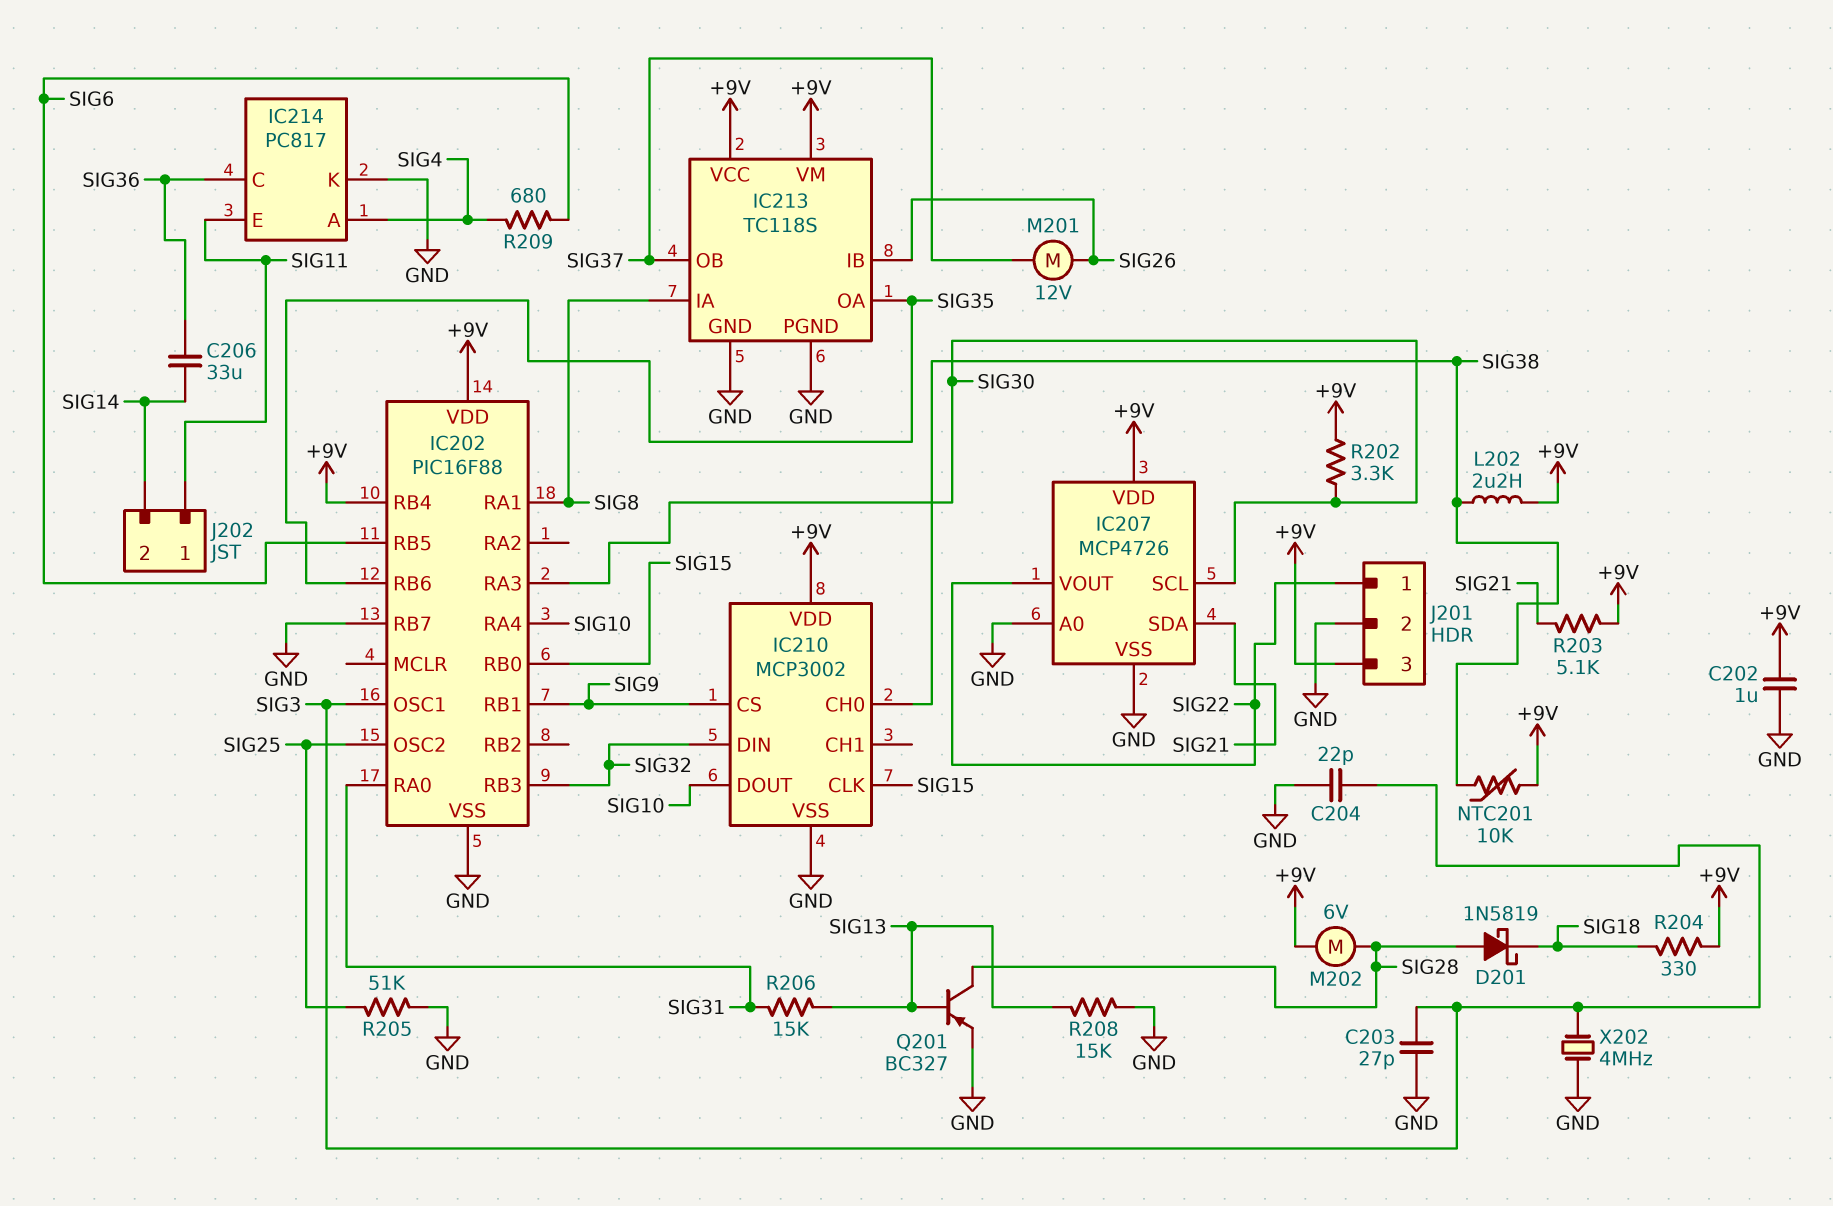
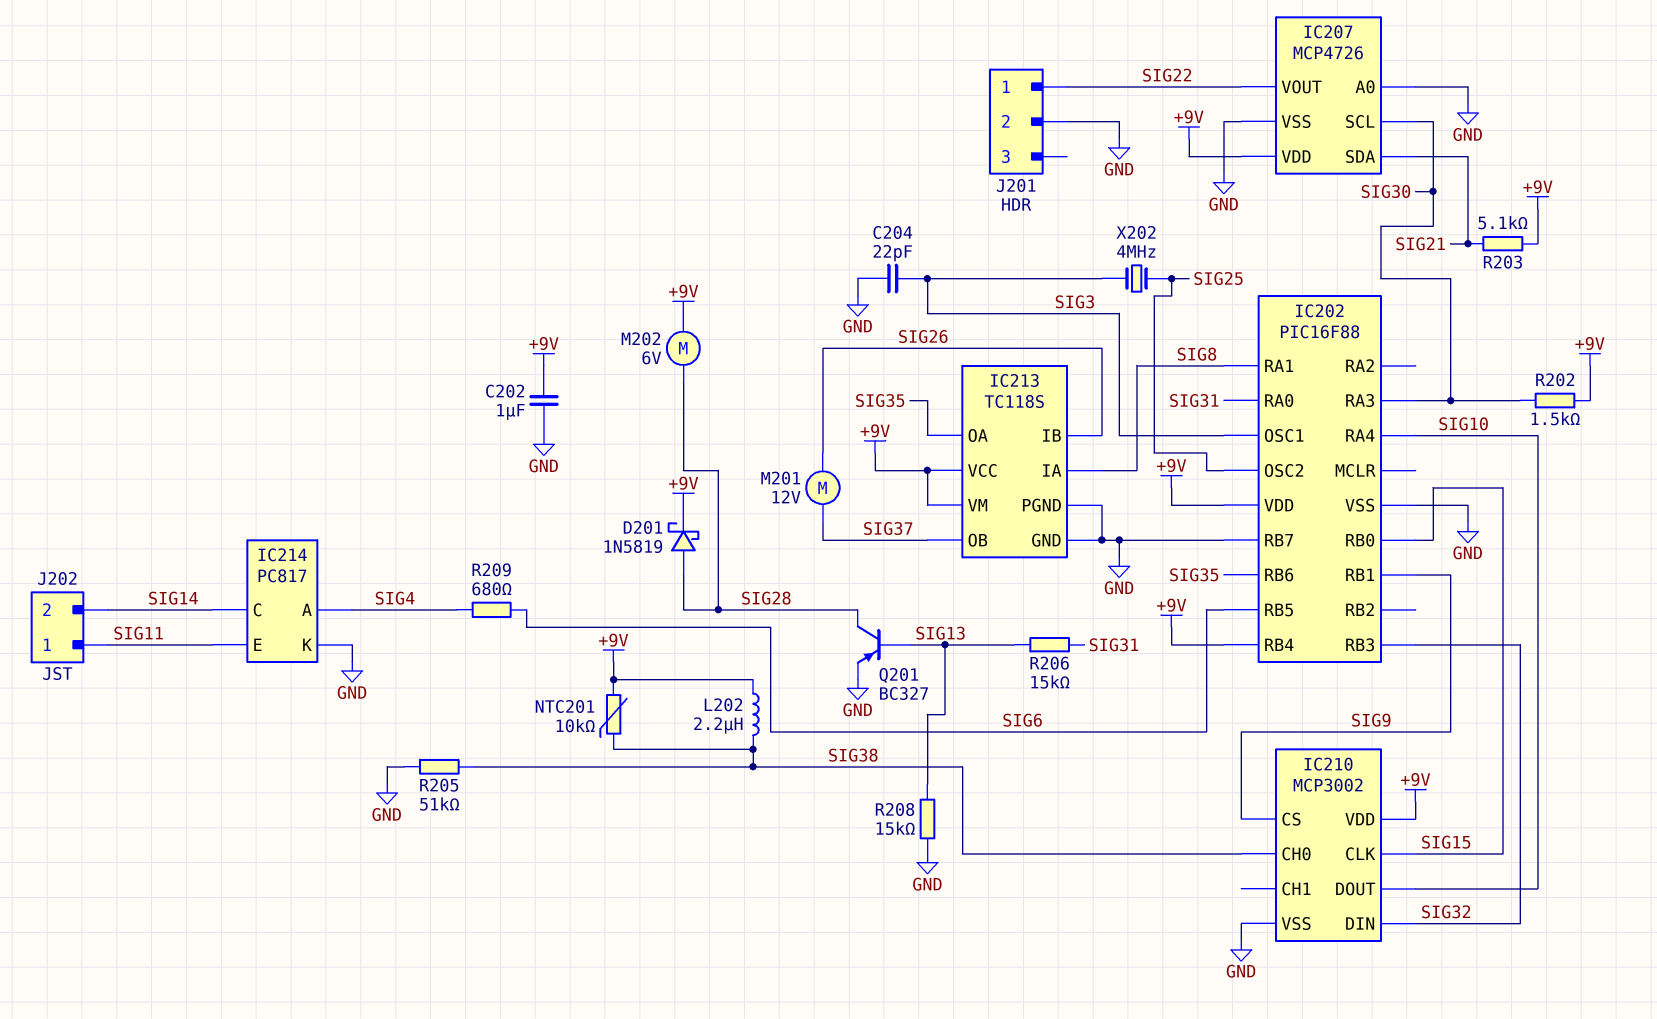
C203: 27pF (GND, SIG3) -> none
C206: 33uF (SIG14, SIG36) -> none
D201: schottky 1N5819 (A SIG28, K SIG18) -> schottky 1N5819 (A SIG28, K +9V)
IC214 pin C: SIG36 -> SIG14
J201 pin 3: +9V -> none
R202: 3.3k (+9V, SIG30) -> 1.5k (+9V, SIG30)
R204: 330 (+9V, SIG18) -> none
R205: 51k (GND, SIG25) -> 51k (GND, SIG38)
X202: 4MHz (GND, SIG3) -> 4MHz (SIG3, SIG25)

